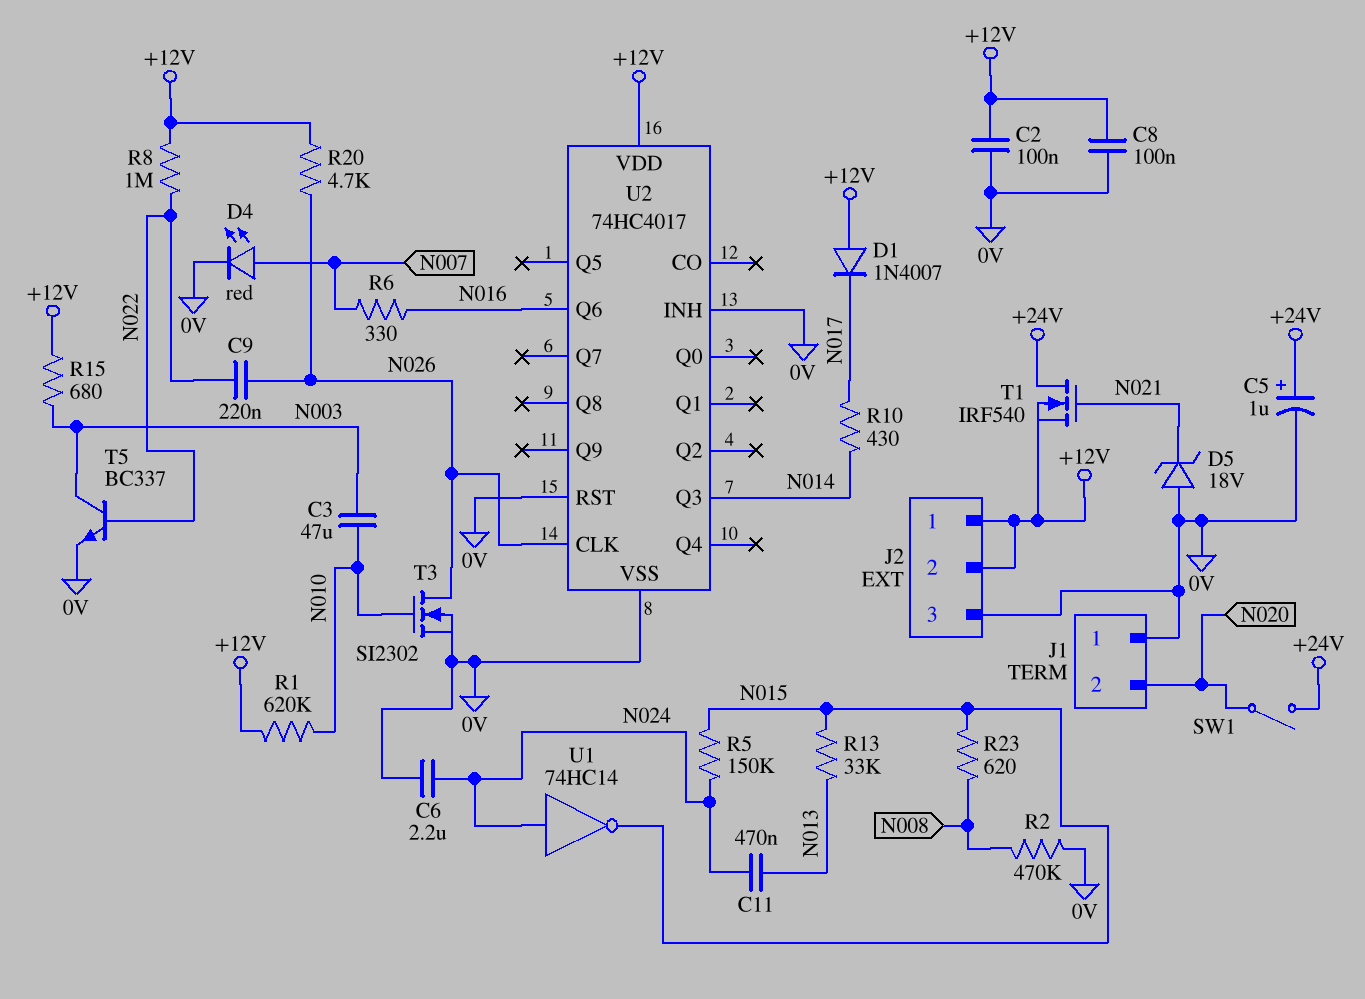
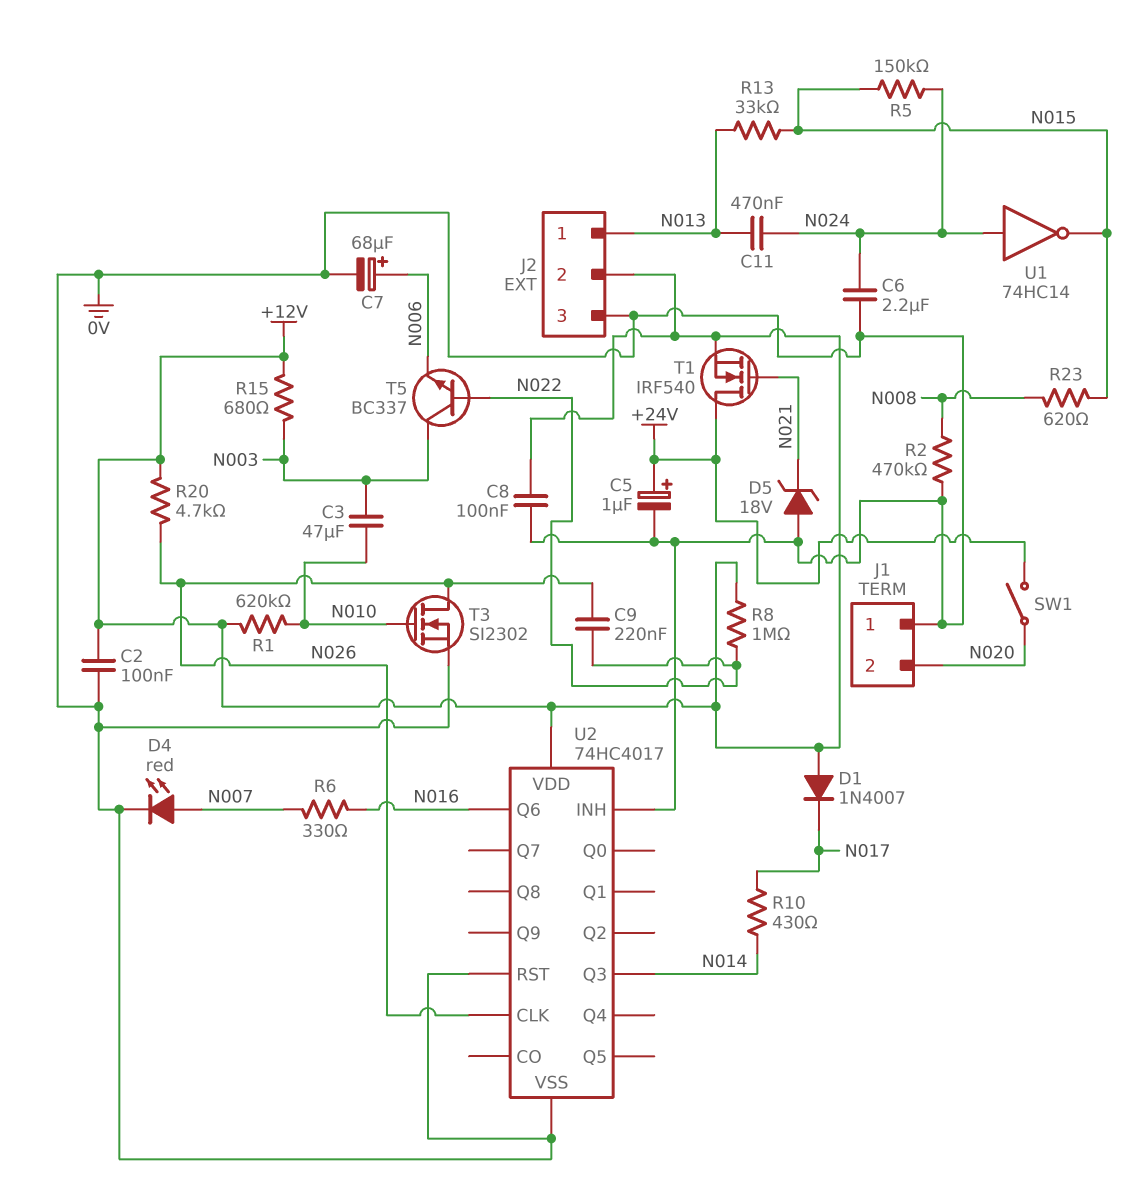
C7: none -> 68uF (plus N006, minus 0V)
J2 pin 1: +12V -> N013
T5: NPN BC337 (B N022, C N003, E 0V) -> NPN BC337 (B N022, C N003, E N006)

